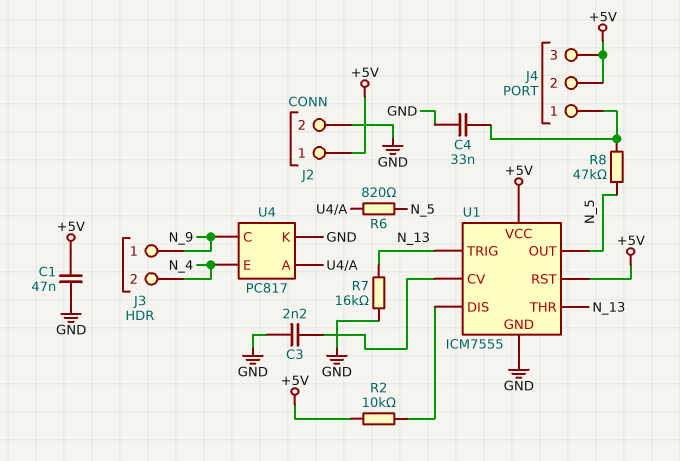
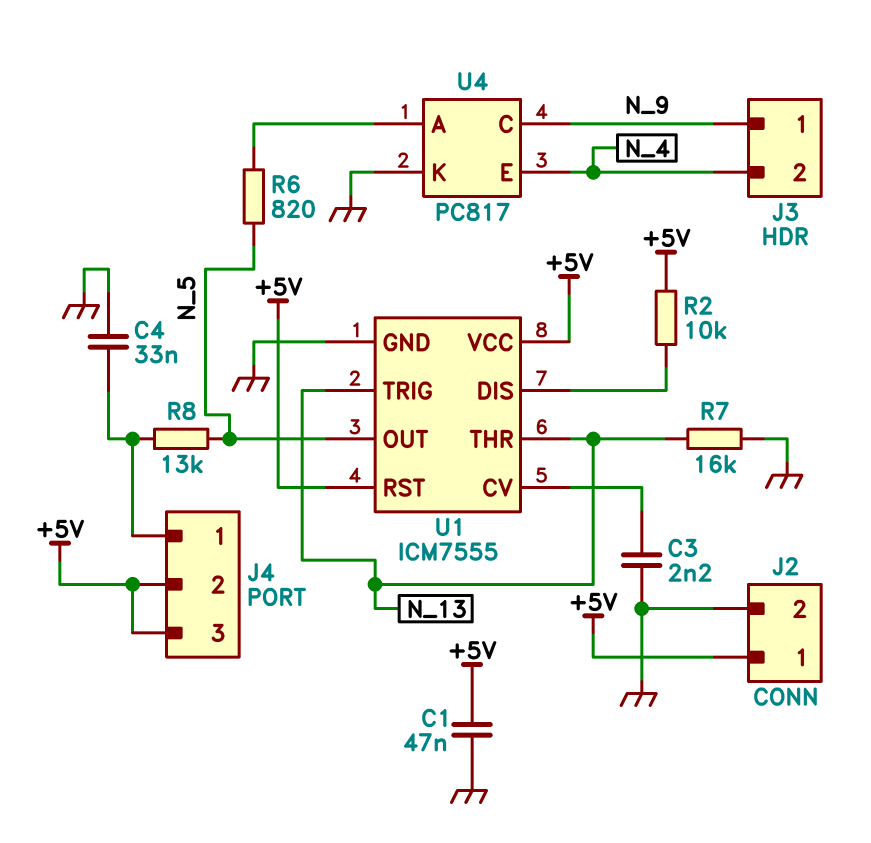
R8: 47k (J4/1, N_5) -> 13k (J4/1, N_5)

